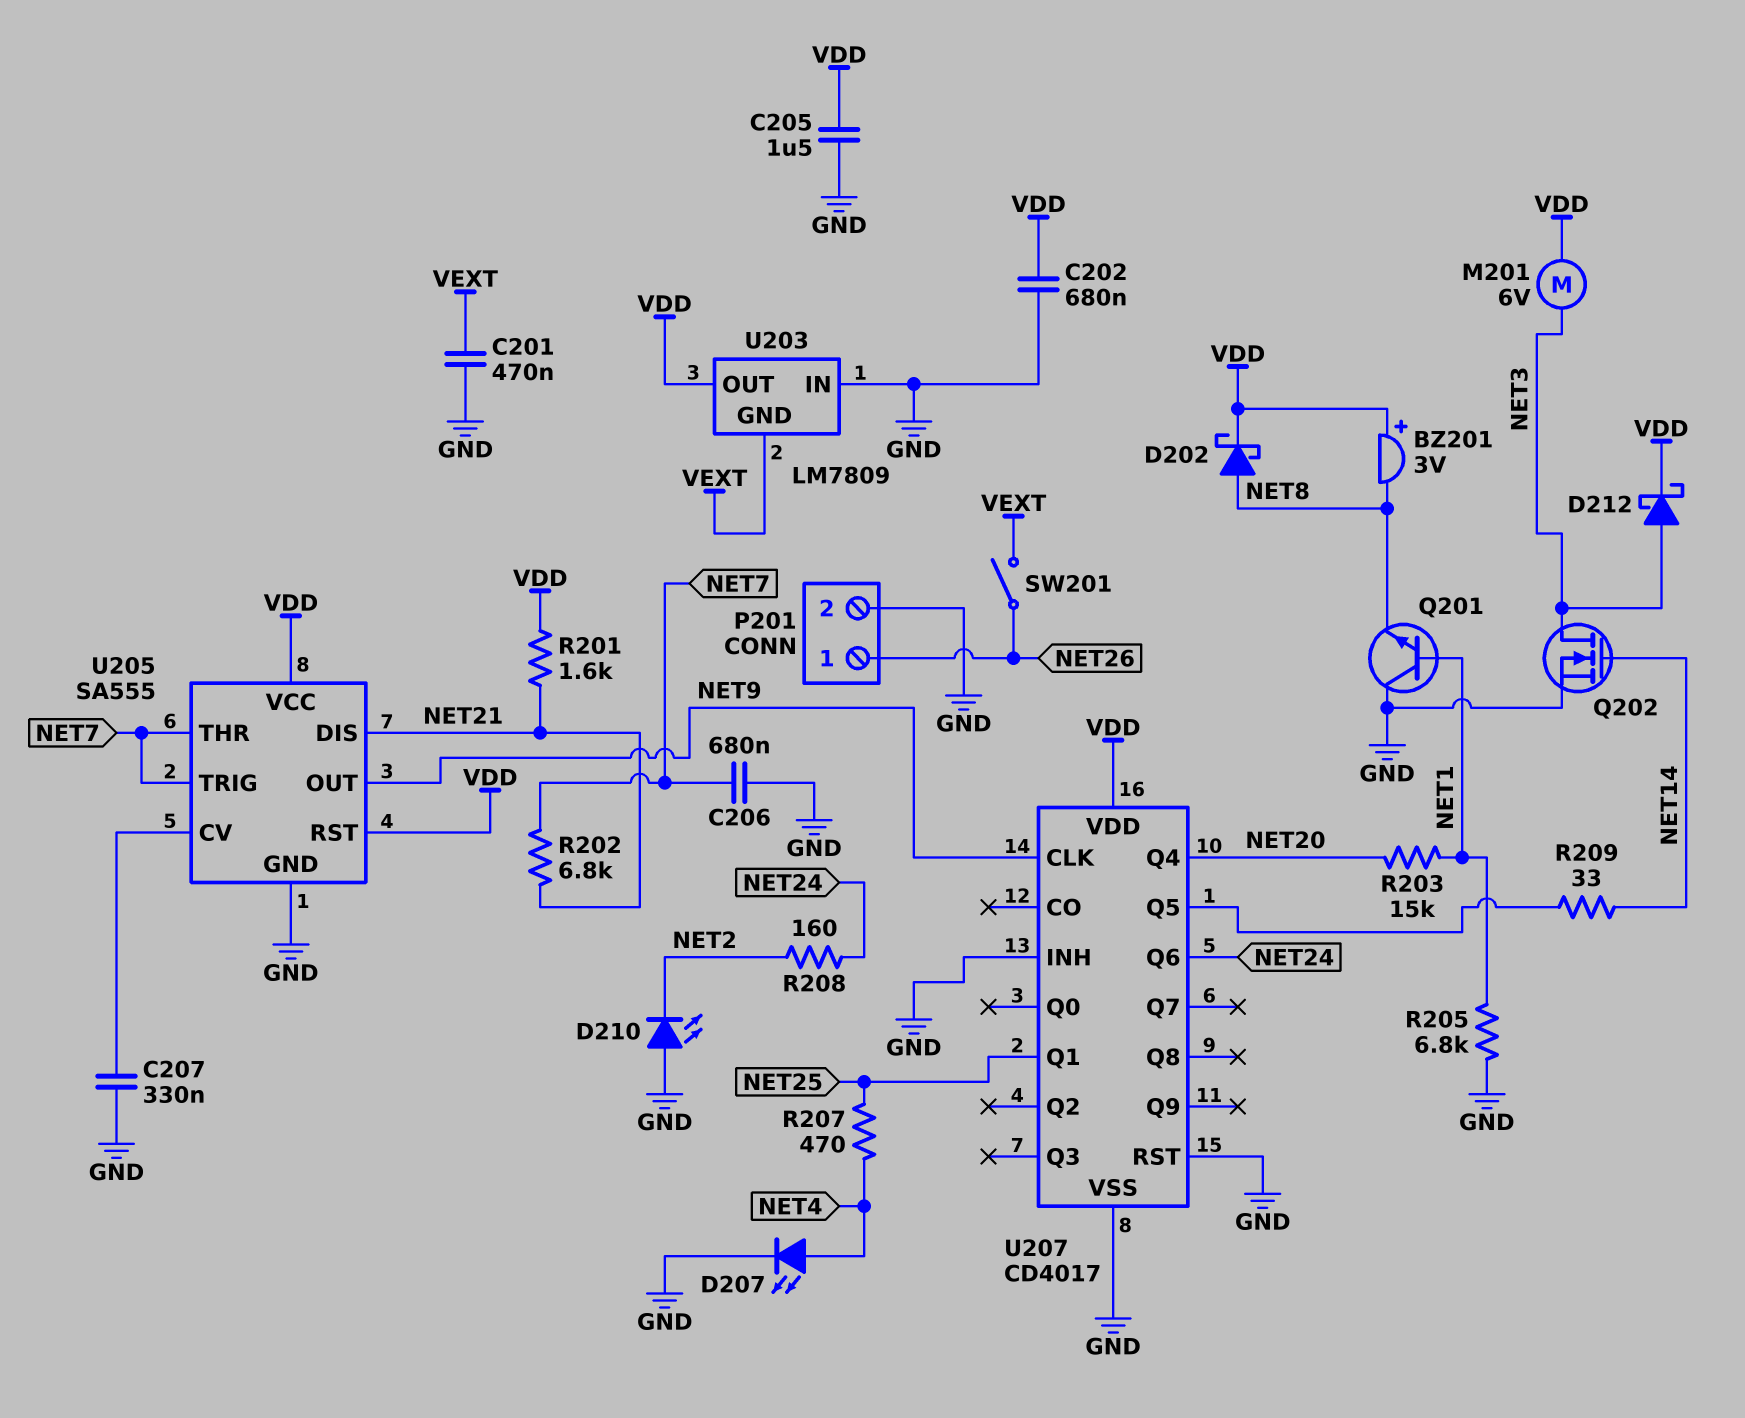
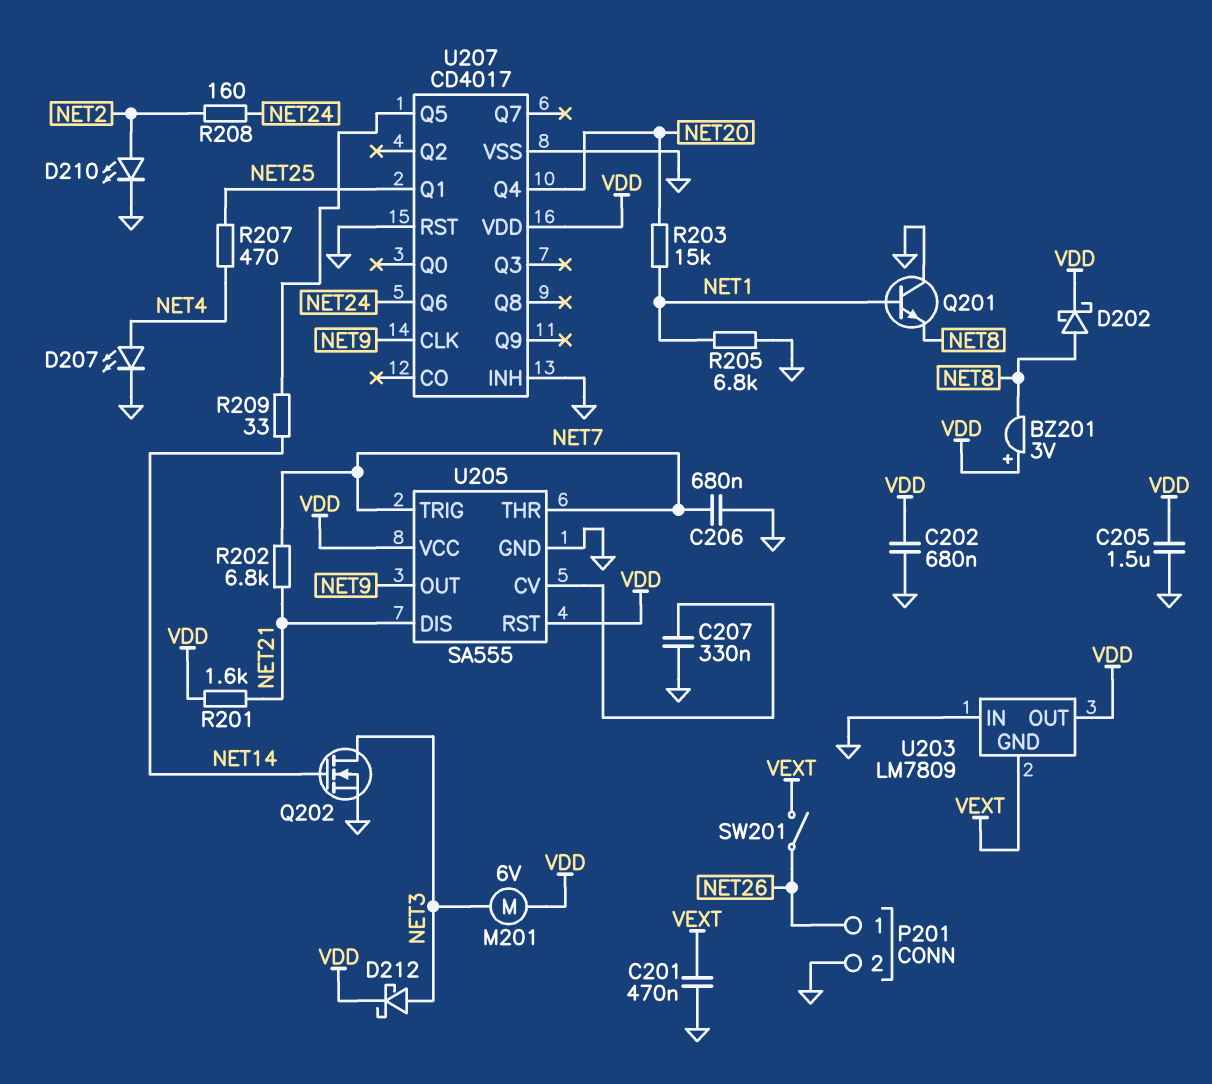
D210: LED (A GND, K NET2) -> LED (A NET2, K GND)

